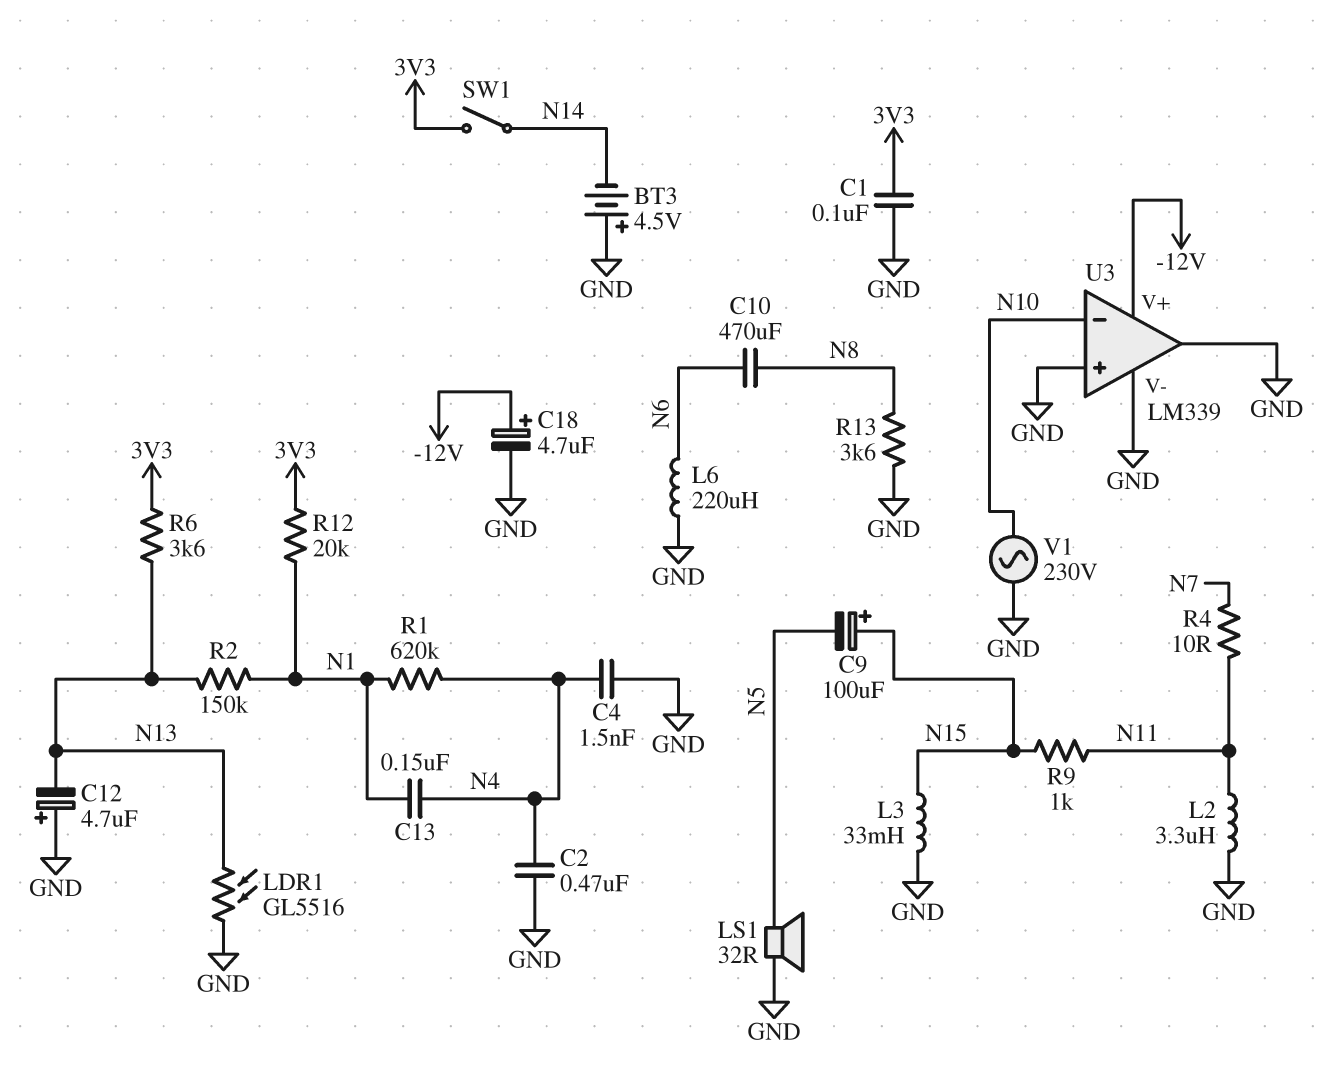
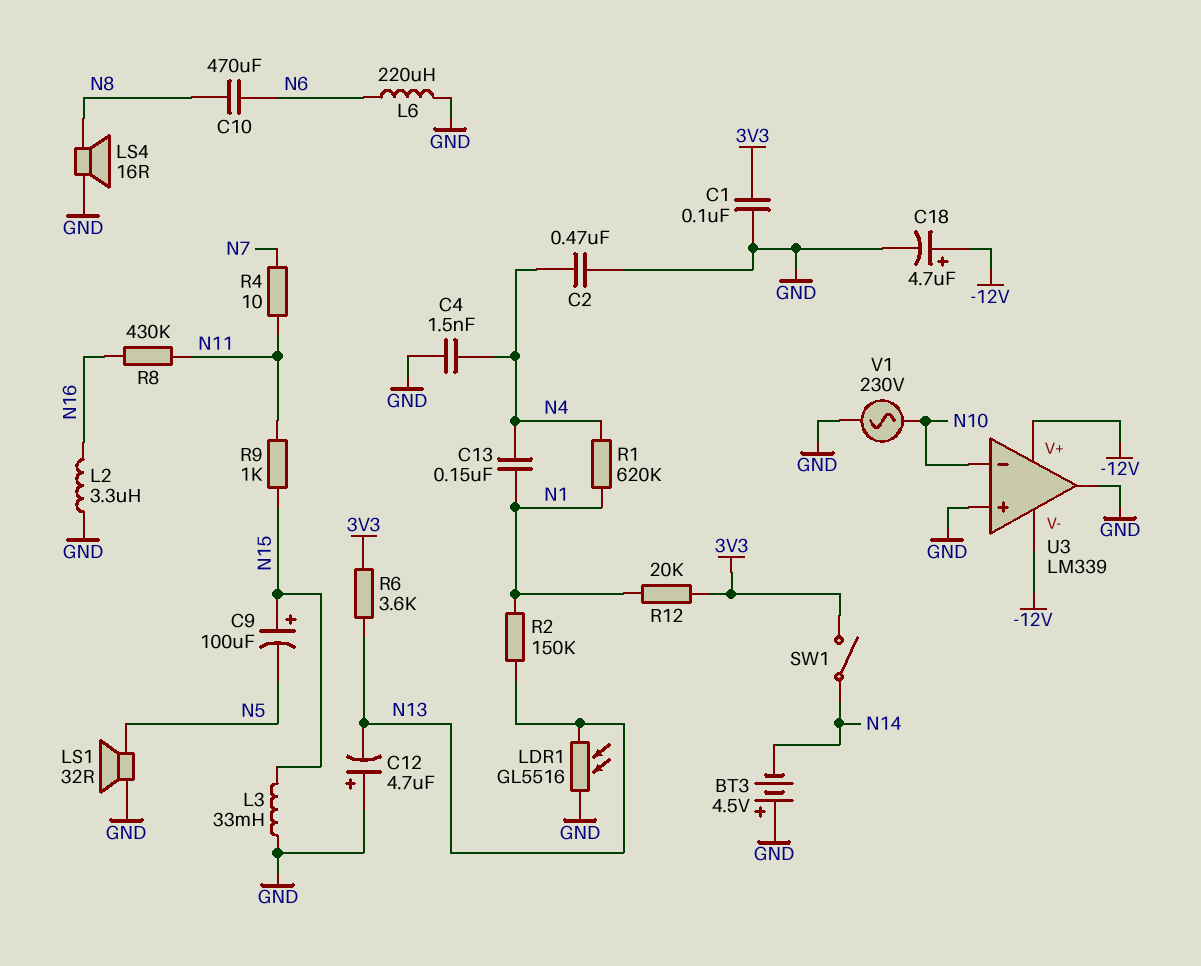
L2: 3.3uH (GND, N11) -> 3.3uH (GND, N16)
LS4: none -> speaker 16R (GND, N8)
R8: none -> 430k (N11, N16)
R13: 3.6k (GND, N8) -> none
U3 pin V-: GND -> -12V

